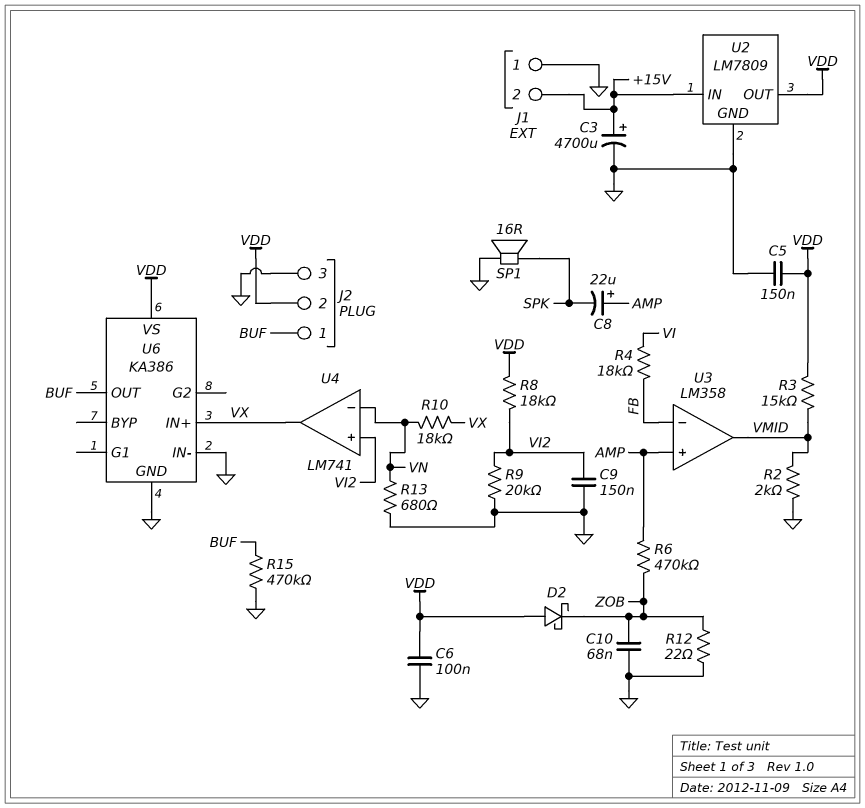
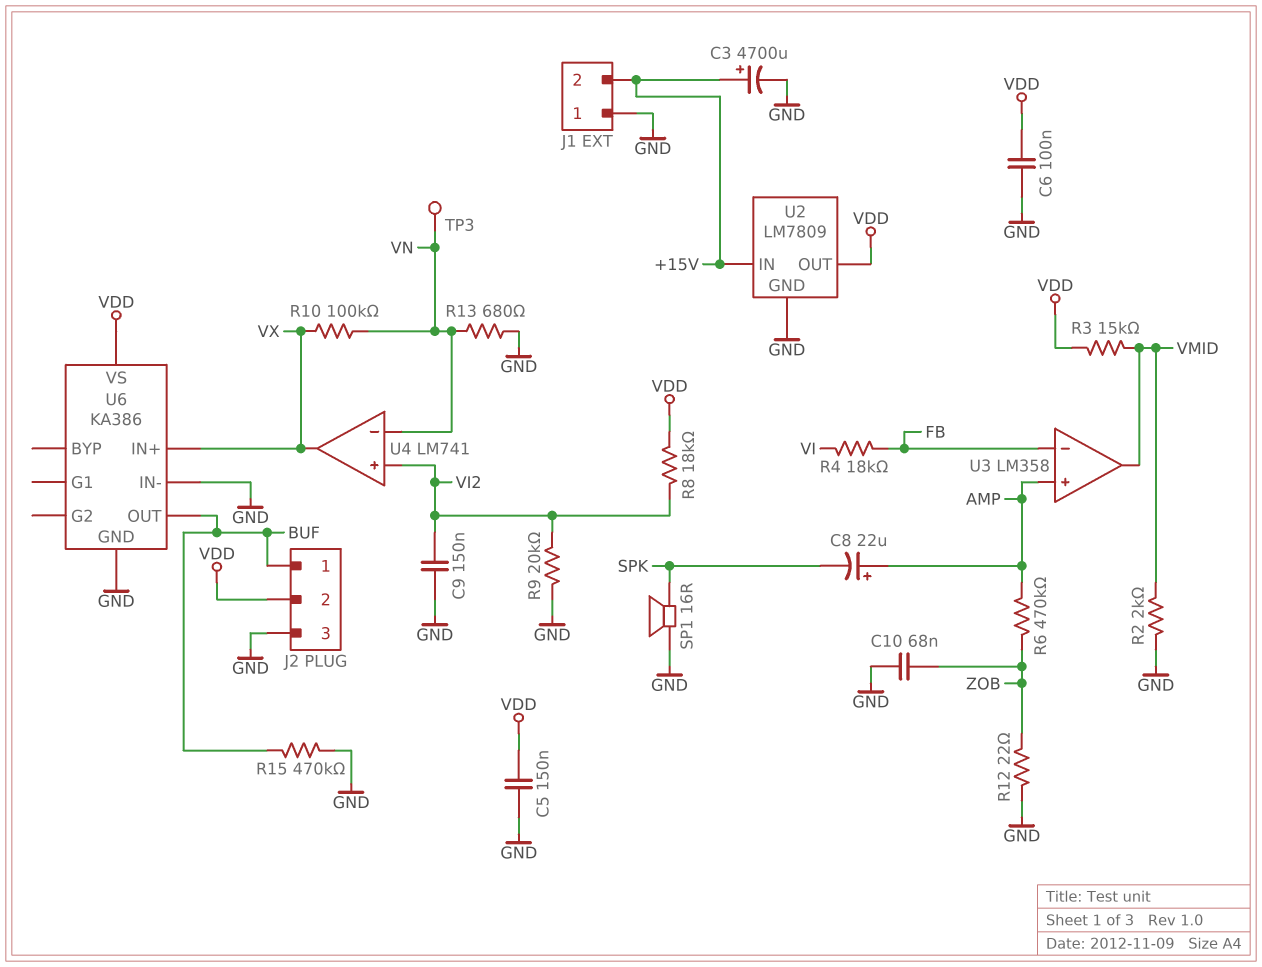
D2: schottky (A VDD, K ZOB) -> none
R10: 18k (VN, VX) -> 100k (VN, VX)
TP3: none -> test point (VN)

